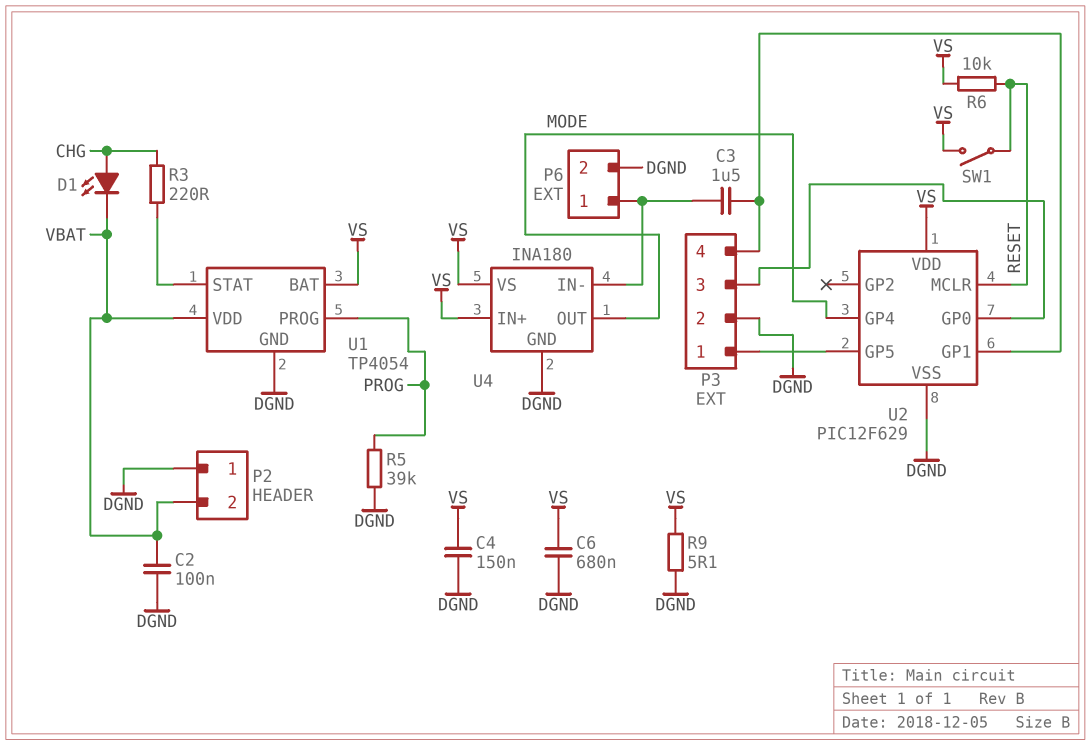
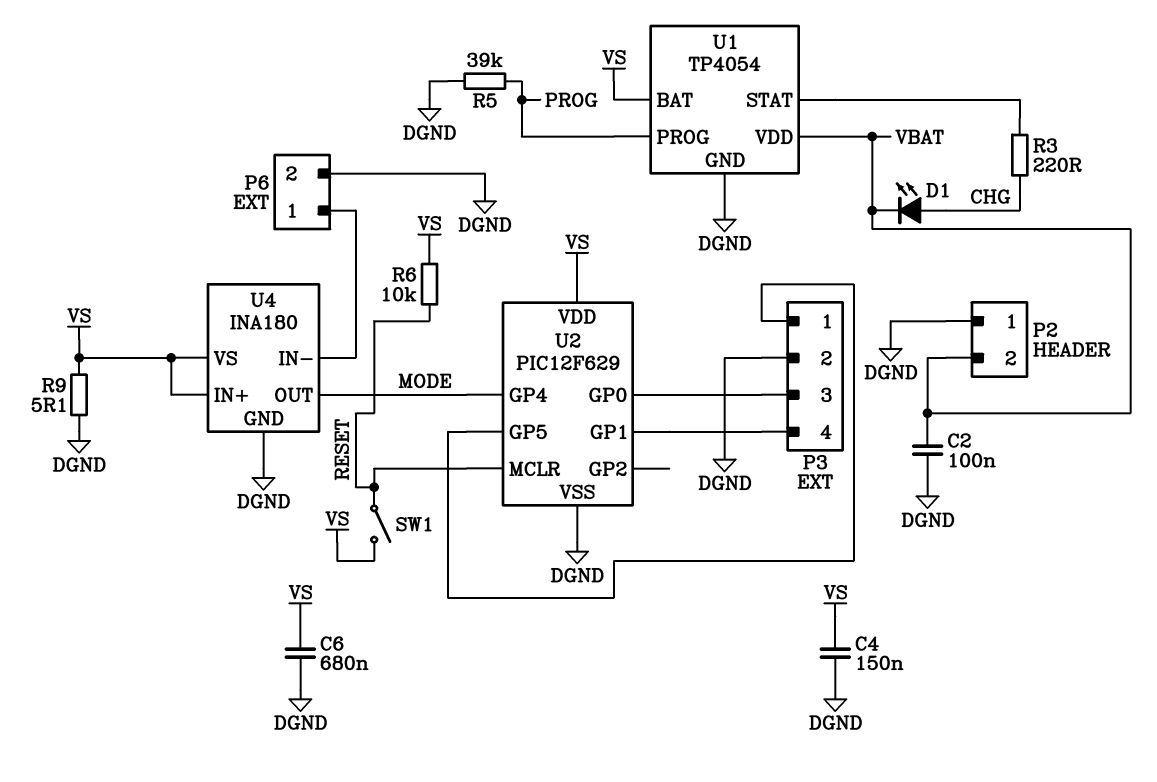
C3: 1.5uF (P3/4, P6/1) -> none

